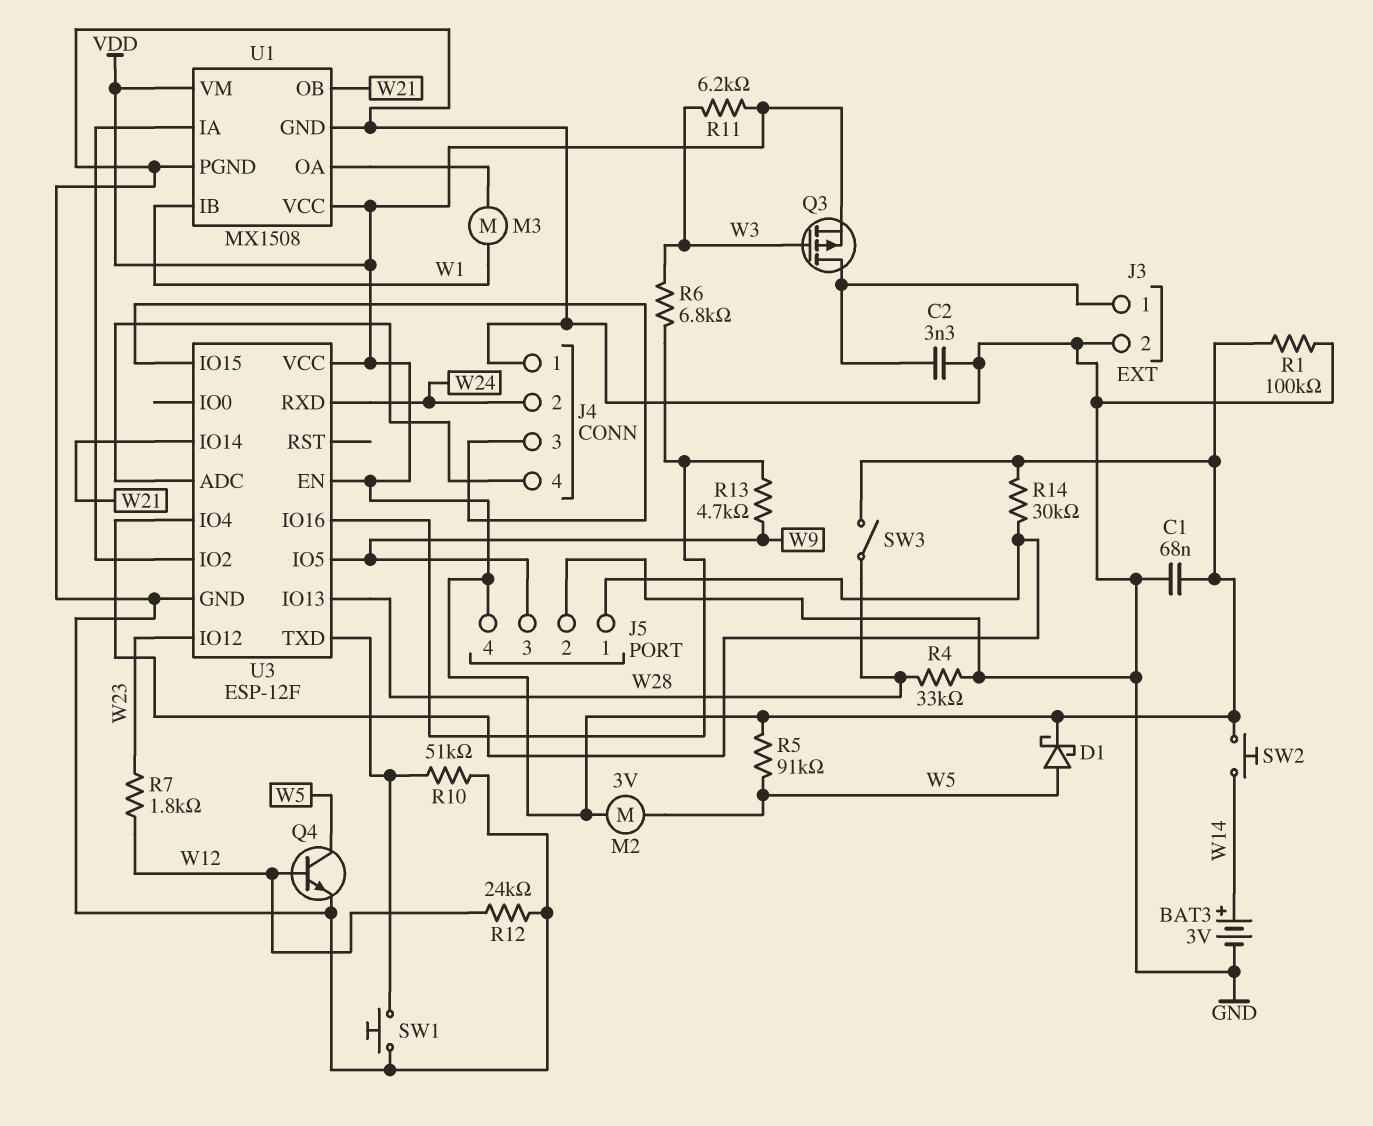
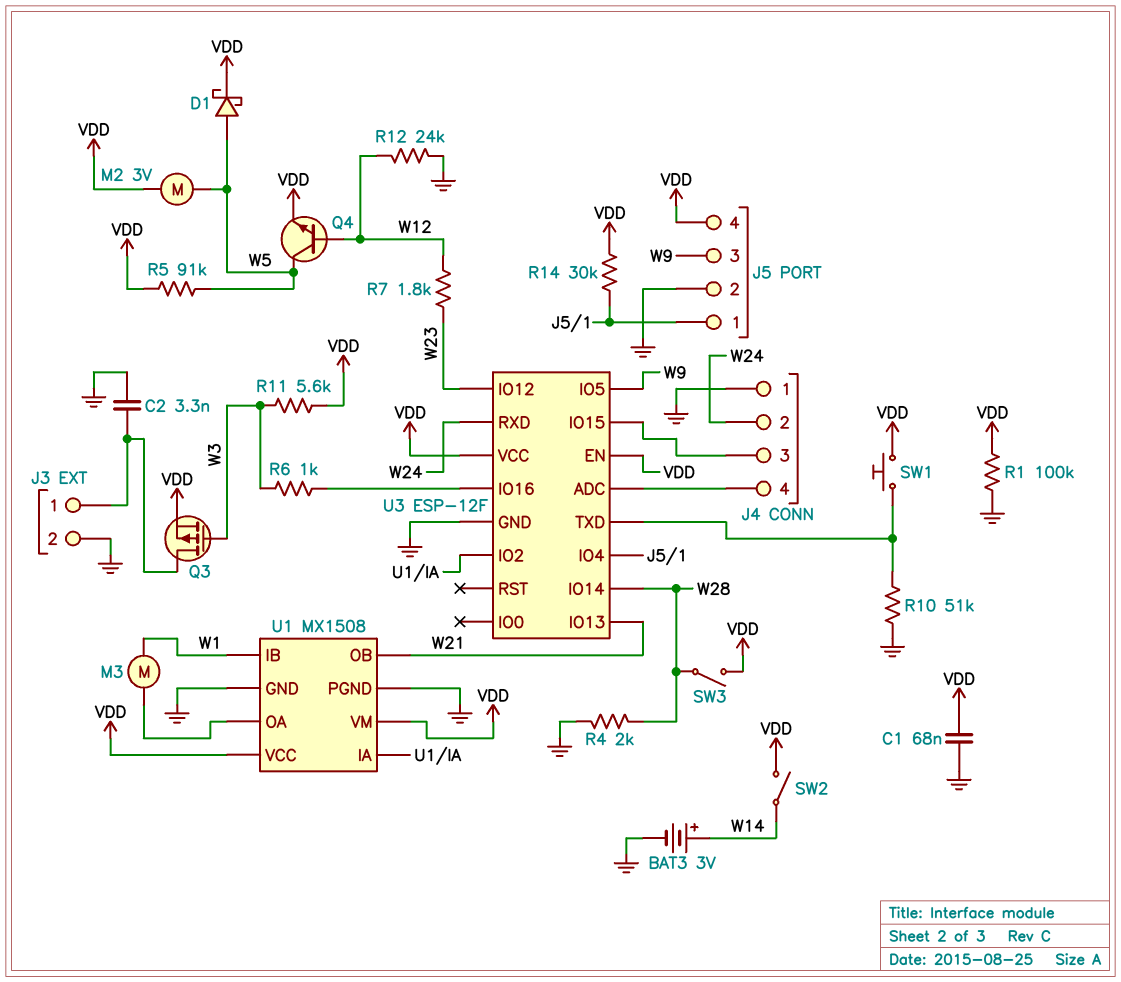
Q4: NPN (B W12, C W5, E GND) -> NPN (B W12, C W5, E VDD)
R4: 33k (GND, W28) -> 2k (GND, W28)
R6: 6.8k (U3/IO16, W3) -> 1k (U3/IO16, W3)
R11: 6.2k (VDD, W3) -> 5.6k (VDD, W3)
R13: 4.7k (U3/IO16, W9) -> none
SW1: button (GND, U3/TXD) -> button (U3/TXD, VDD)
SW2: button (VDD, W14) -> switch (VDD, W14)
U3 pin IO13: W28 -> W21
U3 pin IO14: W21 -> W28

